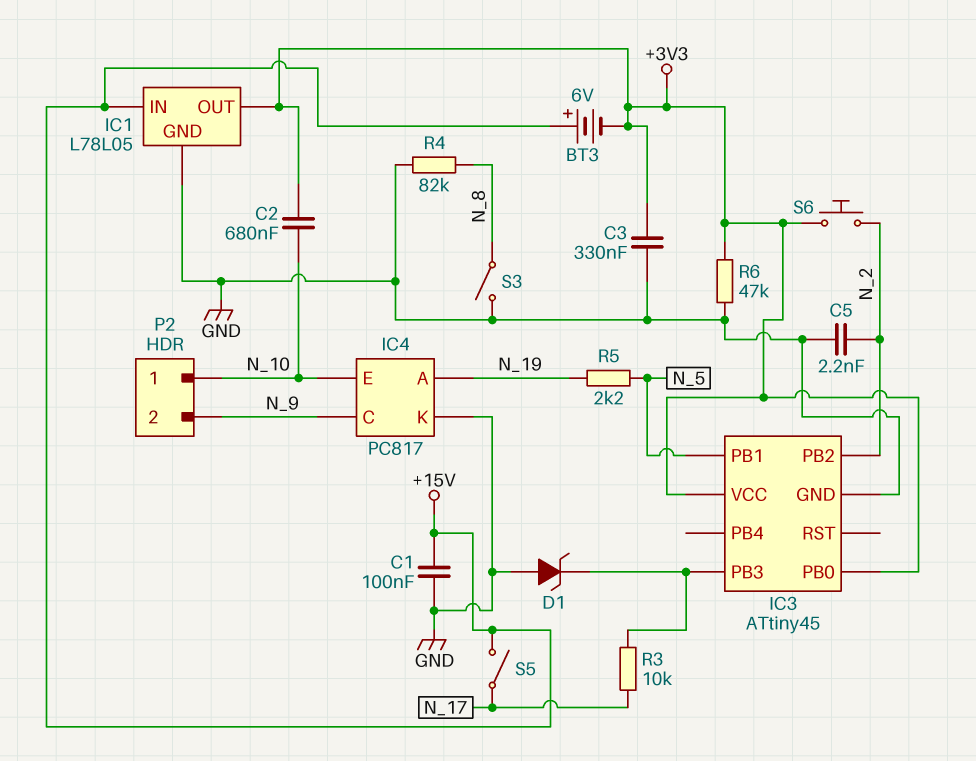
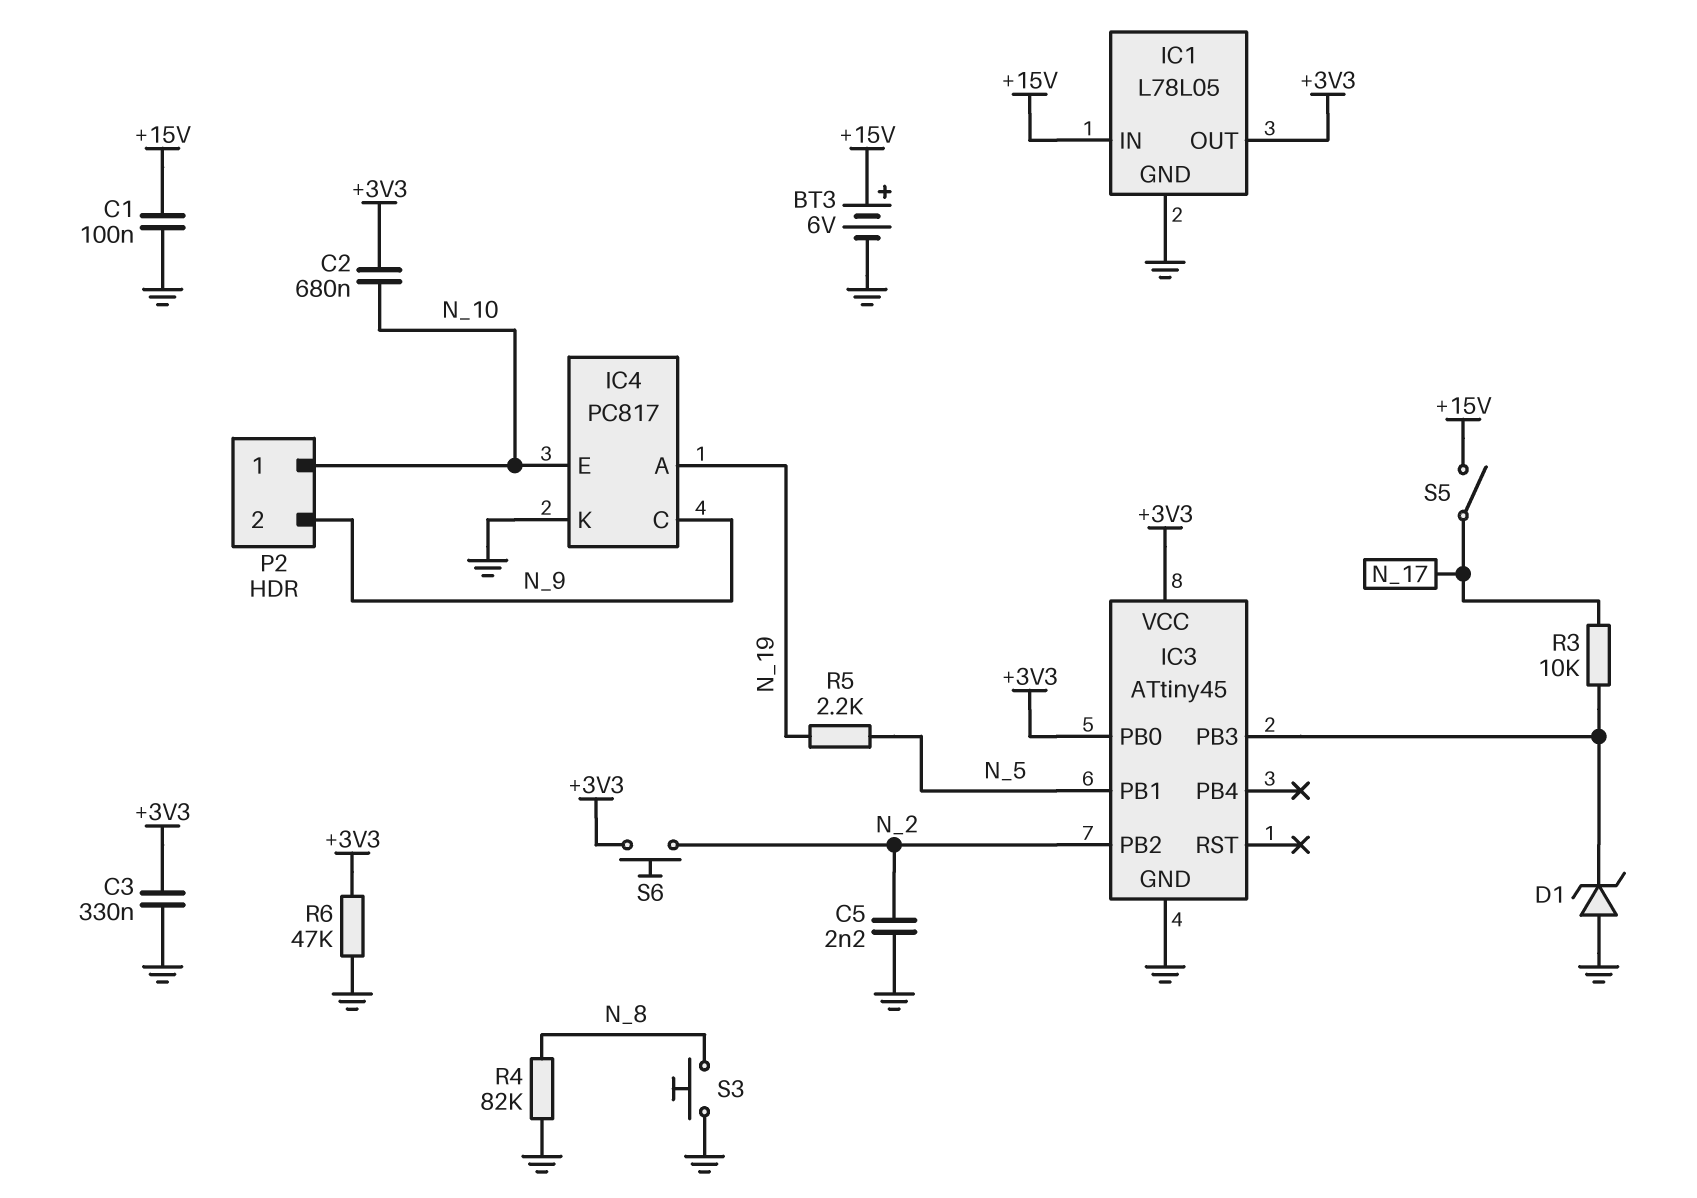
BT3: 6V (plus +15V, minus +3V3) -> 6V (plus +15V, minus GND)
S3: switch (GND, N_8) -> button (GND, N_8)

